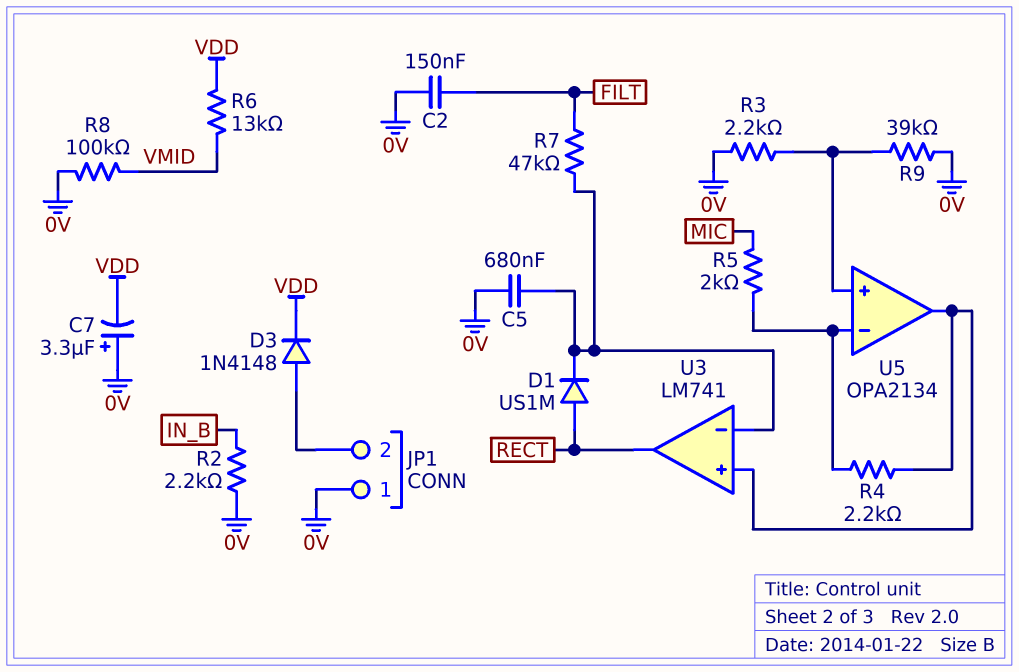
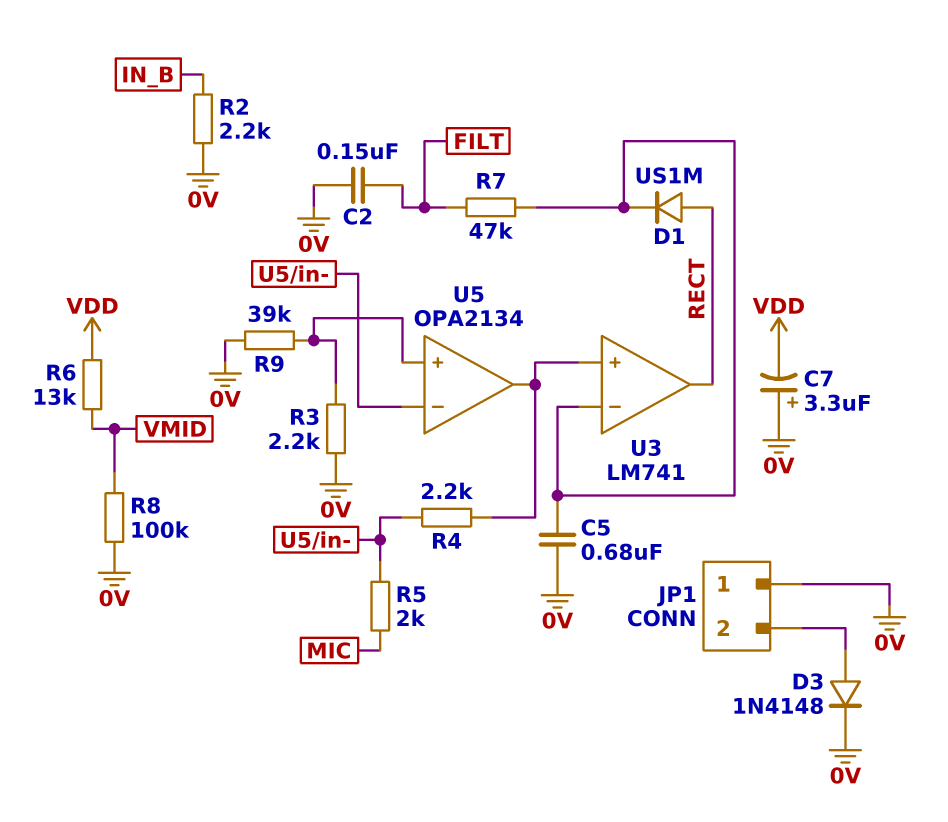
D3: diode 1N4148 (A JP1/2, K VDD) -> diode 1N4148 (A JP1/2, K 0V)

